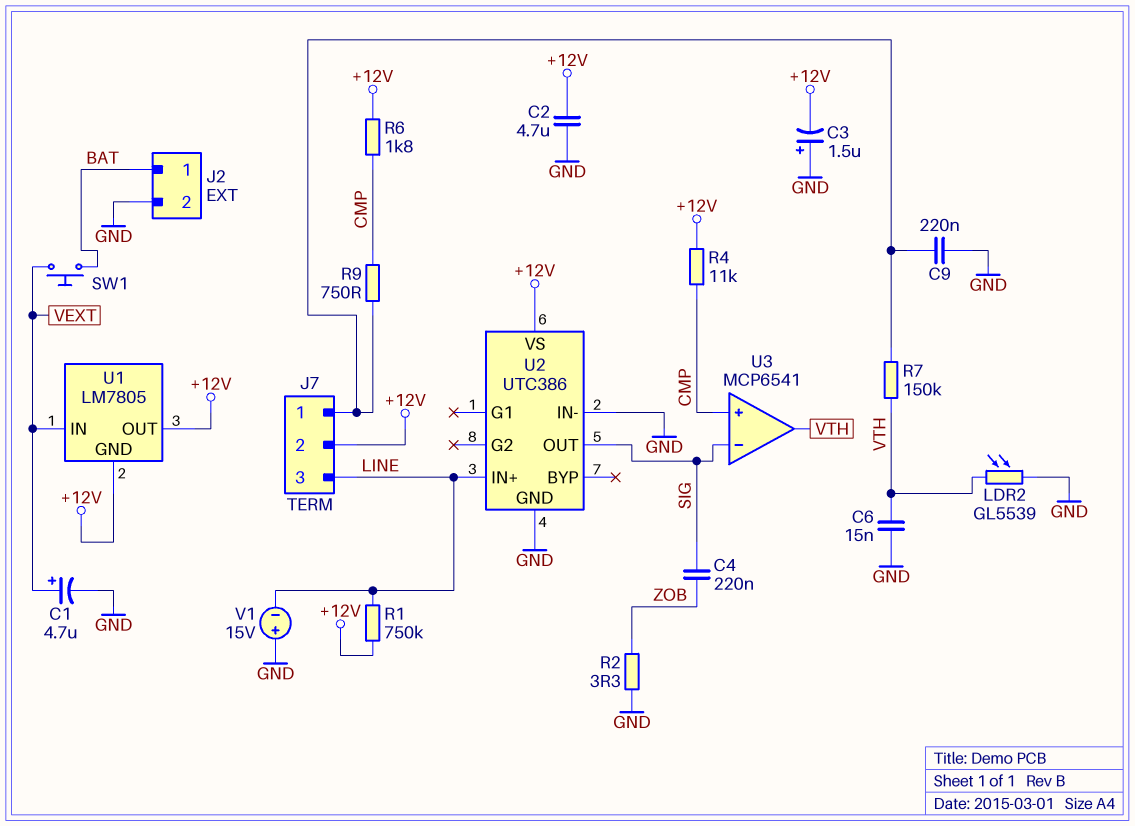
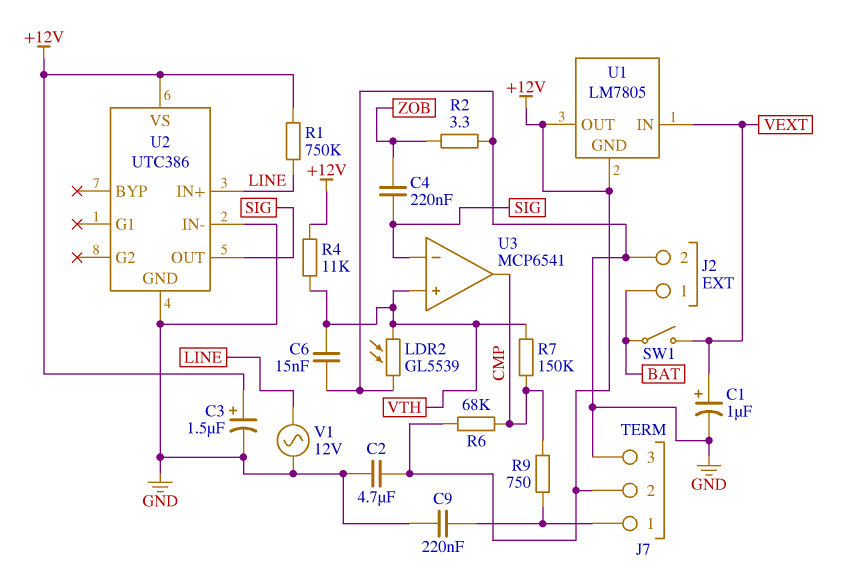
C1: 4.7uF (plus VEXT, minus GND) -> 1uF (plus VEXT, minus GND)
C3: 1.5uF (plus GND, minus +12V) -> 1.5uF (plus +12V, minus GND)
J7 pin 3: LINE -> GND
R4: 11k (+12V, CMP) -> 11k (+12V, VTH)
R6: 1.8k (+12V, CMP) -> 68k (+12V, CMP)
R7: 150k (J7/1, VTH) -> 150k (CMP, VTH)
SW1: button (BAT, VEXT) -> switch (BAT, VEXT)
U3 pin in+: CMP -> VTH
U3 pin out: VTH -> CMP
V1: 15V (plus GND, minus LINE) -> AC 12V (GND, LINE)

